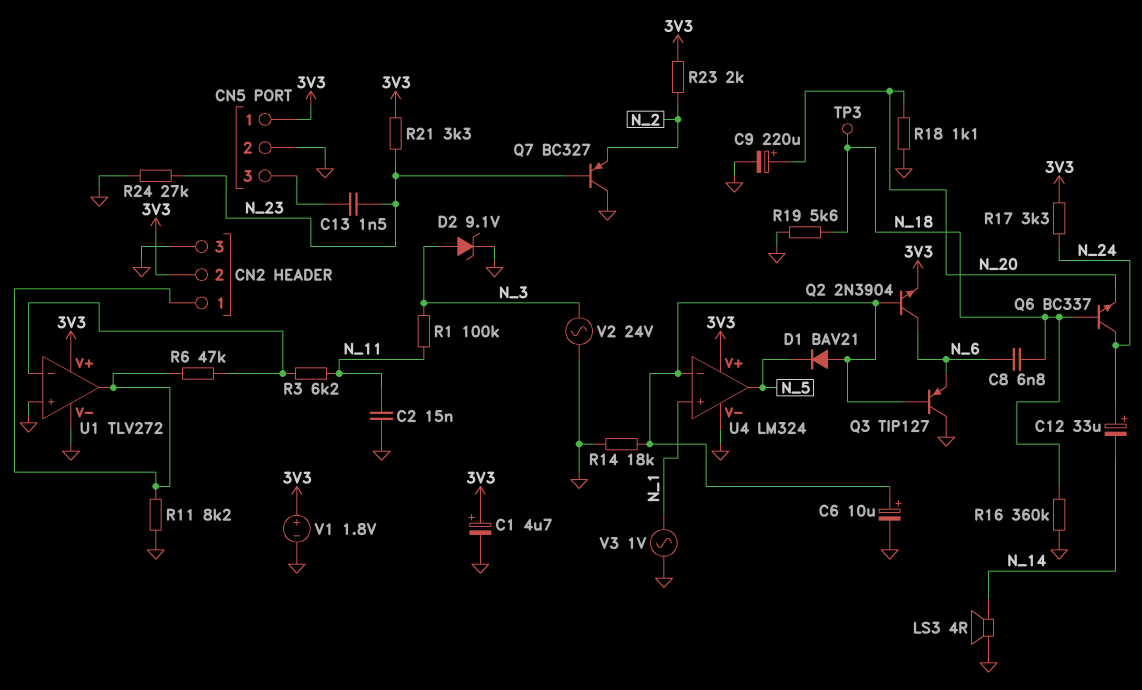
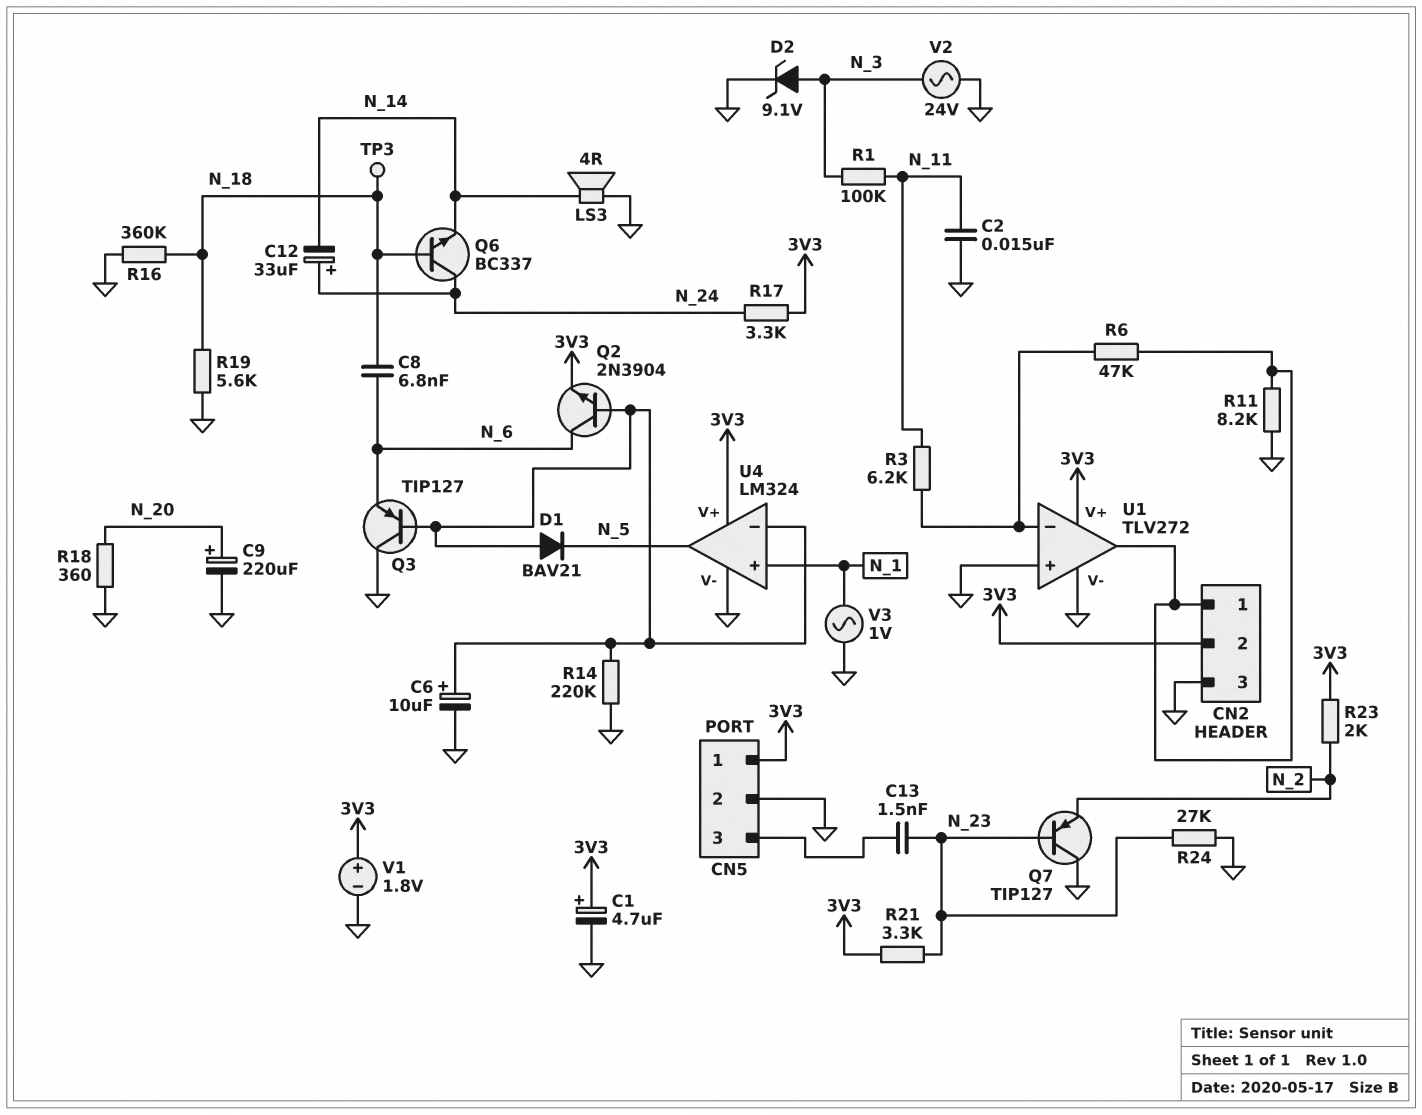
Q6: NPN BC337 (B N_18, C N_24, E N_20) -> NPN BC337 (B N_18, C N_24, E N_14)
Q7: PNP BC327 (B N_23, C GND, E N_2) -> PNP TIP127 (B N_23, C GND, E N_2)
R14: 18k (GND, U4/in-) -> 220k (GND, U4/in-)
R18: 1.1k (GND, N_20) -> 360 (GND, N_20)

